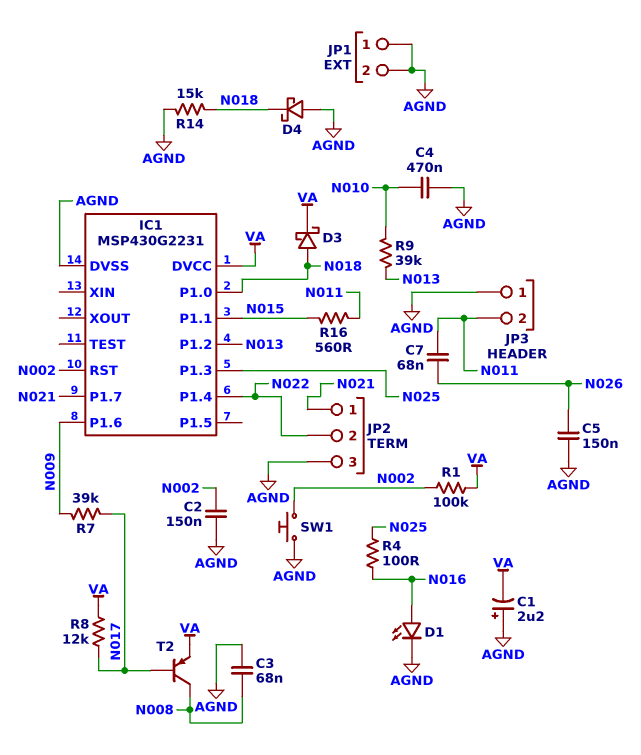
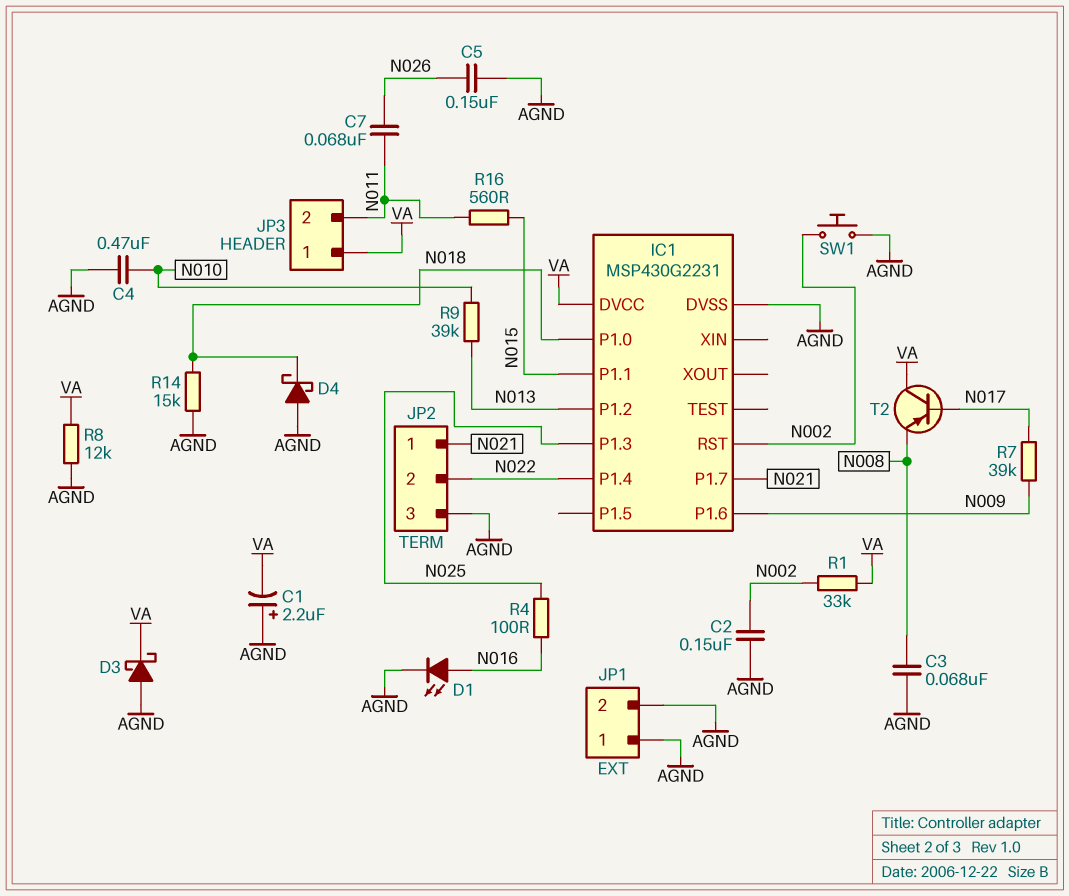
D3: schottky (A N018, K VA) -> schottky (A AGND, K VA)
JP3 pin 1: AGND -> VA
R1: 100k (N002, VA) -> 33k (N002, VA)
R8: 12k (N017, VA) -> 12k (AGND, VA)
T2: PNP (B N017, C N008, E VA) -> PNP (B N017, C VA, E N008)

